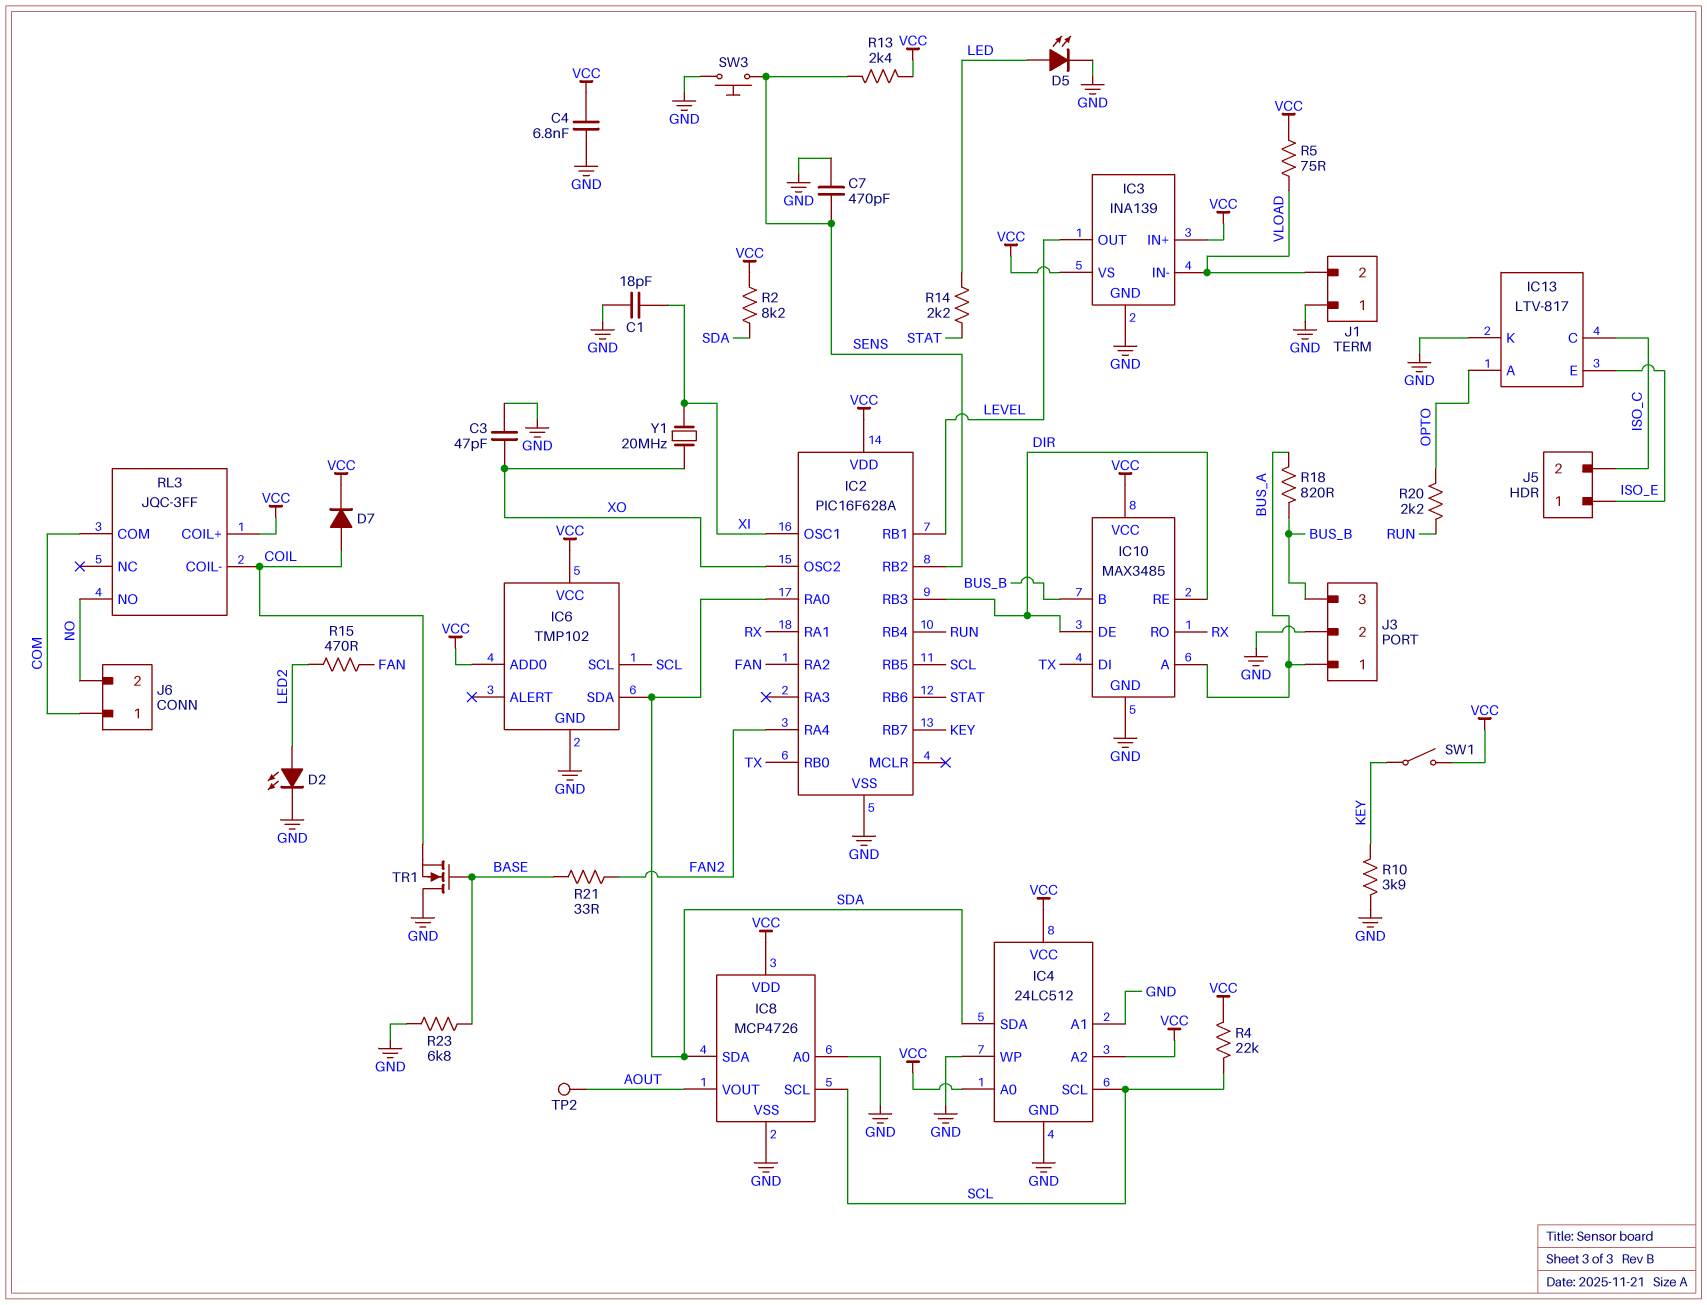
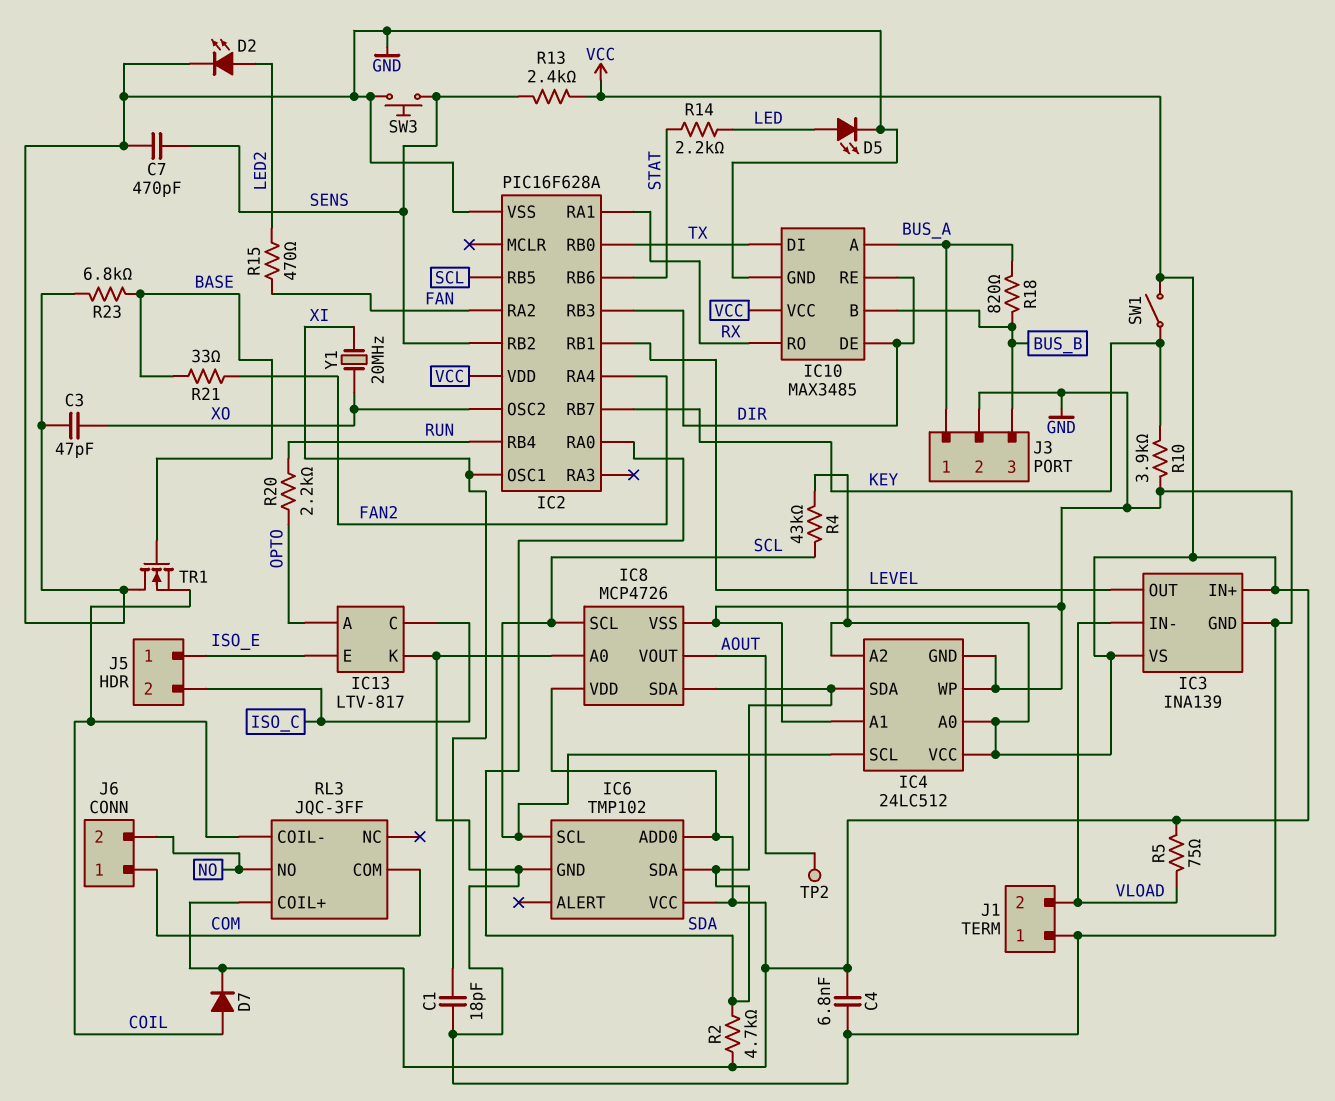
R2: 8.2k (SDA, VCC) -> 4.7k (SDA, VCC)
R4: 22k (SCL, VCC) -> 43k (SCL, VCC)

